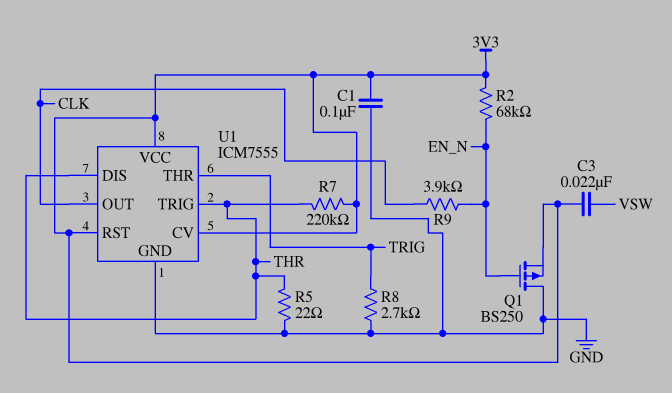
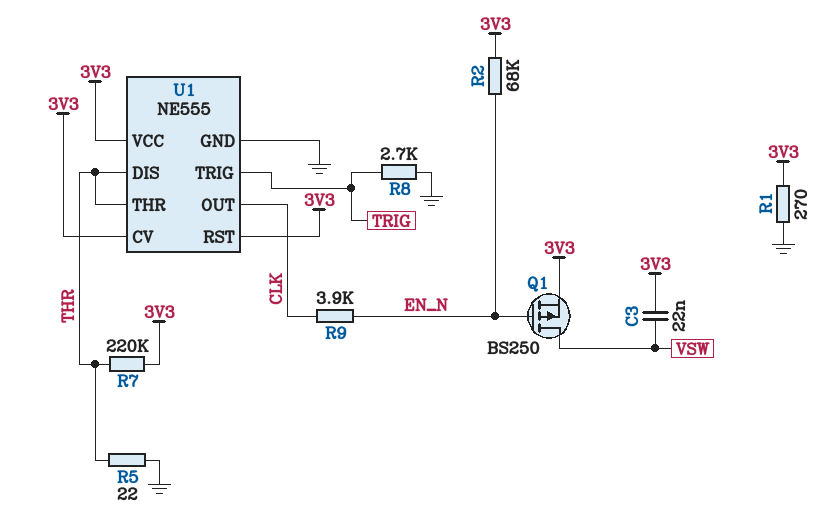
C1: 100nF (3V3, GND) -> none
Q1: PMOS BS250 (G EN_N, D GND, S 3V3) -> PMOS BS250 (G EN_N, D VSW, S 3V3)
R1: none -> 270 (3V3, GND)
U1: ICM7555 -> NE555
U1 pin THR: TRIG -> THR
U1 pin TRIG: THR -> TRIG

